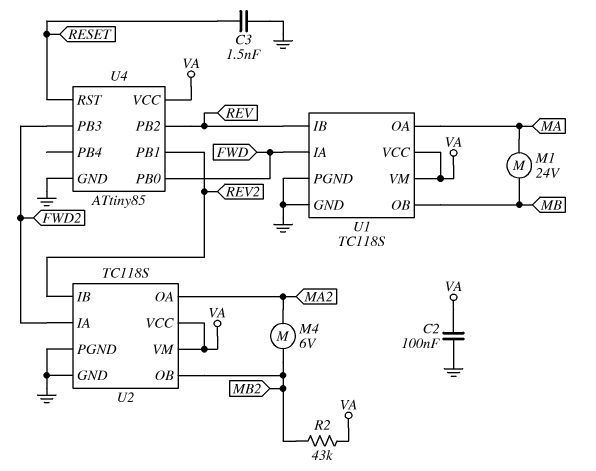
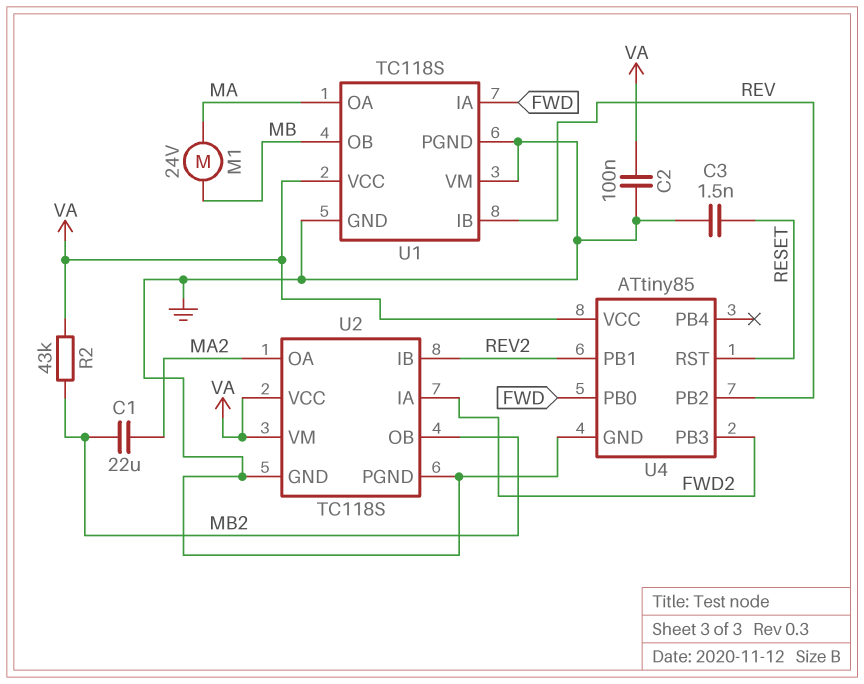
C1: none -> 22uF (MA2, MB2)
M4: motor 6V (MA2, MB2) -> none
U1 pin VM: VA -> GND

